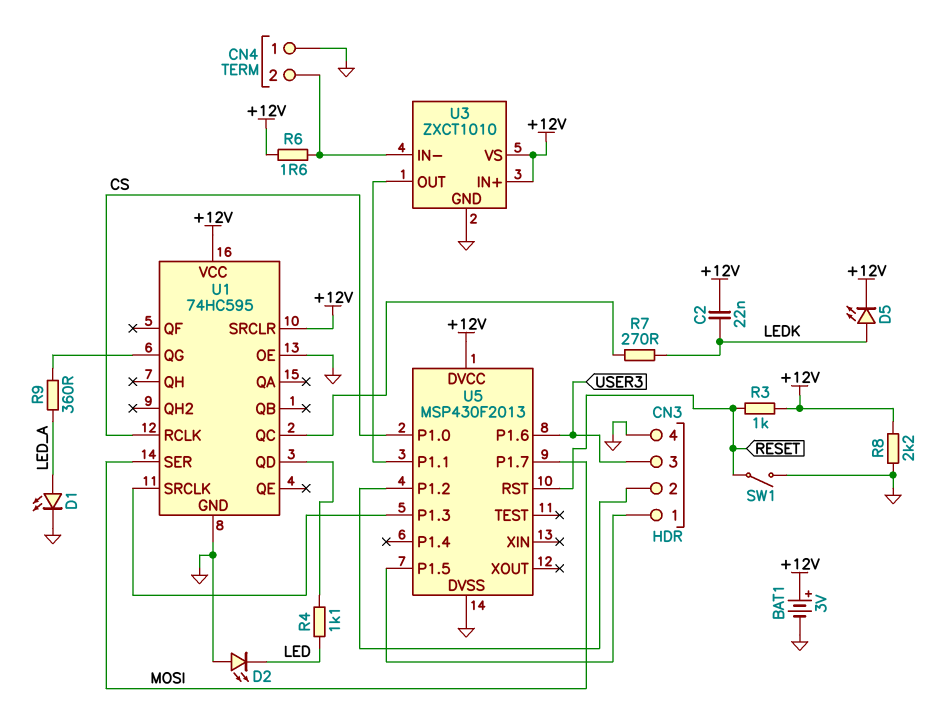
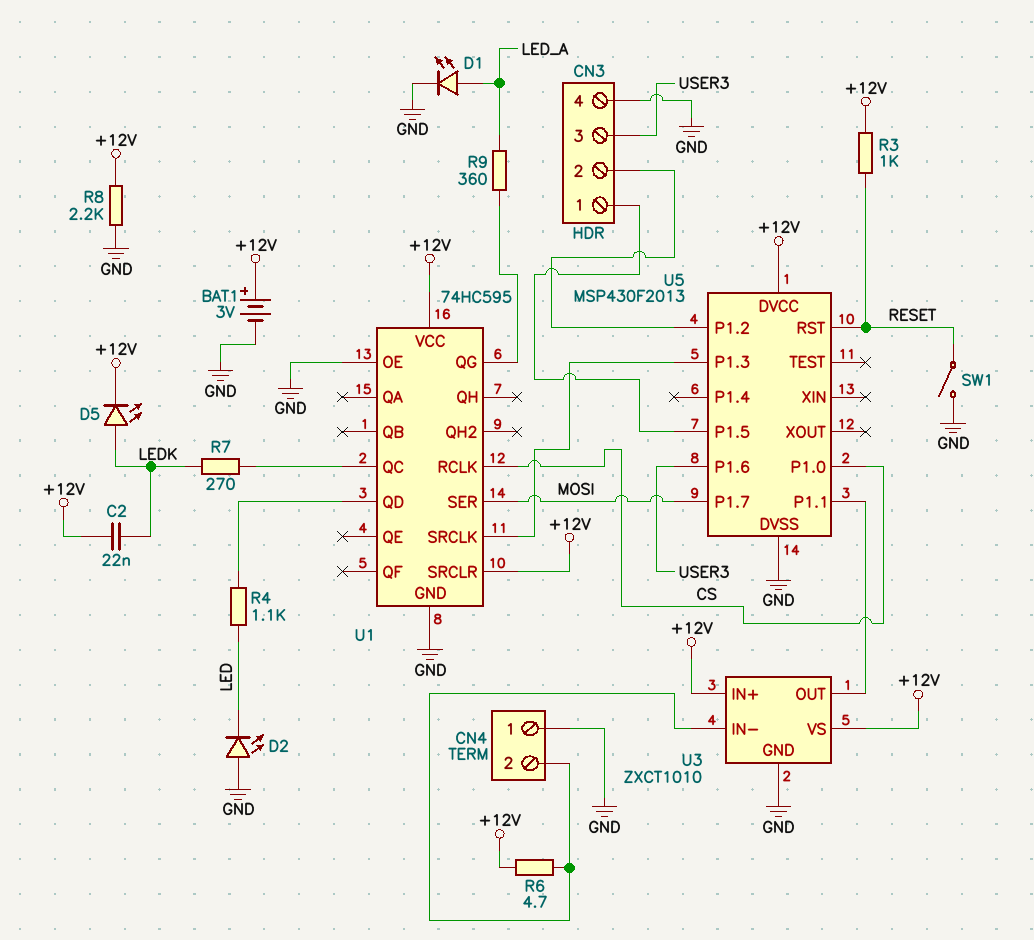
R6: 1.6 (+12V, CN4/2) -> 4.7 (+12V, CN4/2)

